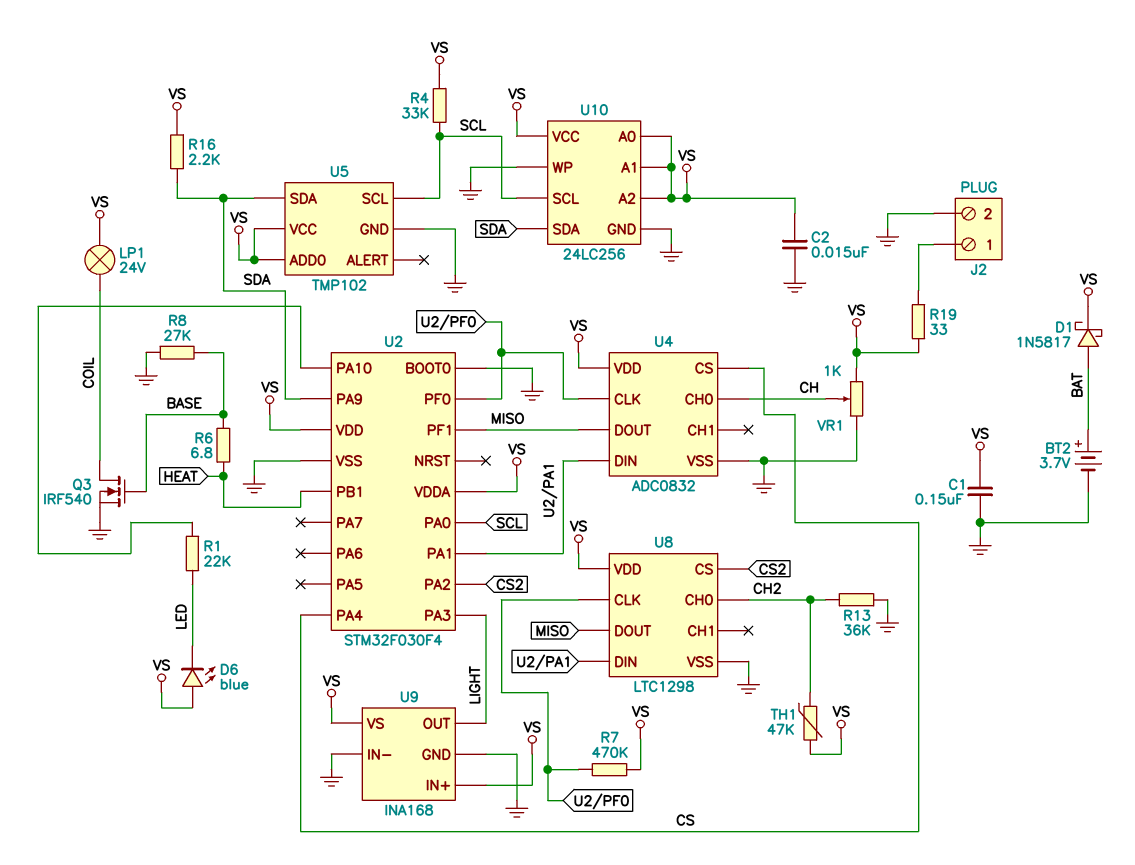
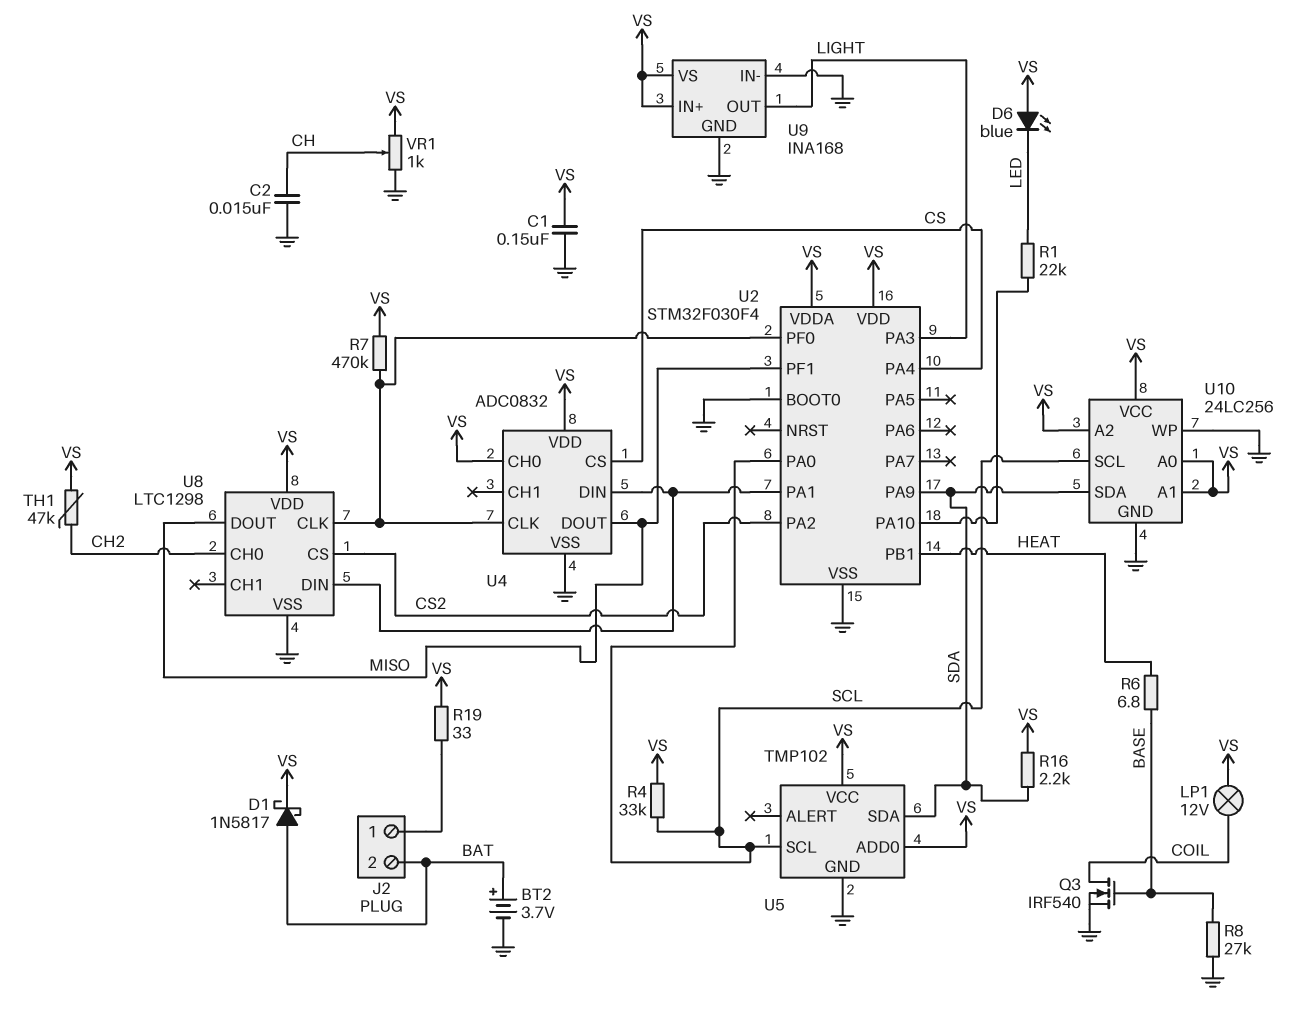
C2: 15nF (GND, VS) -> 15nF (CH, GND)
J2 pin 2: GND -> BAT
LP1: lamp 24V (COIL, VS) -> lamp 12V (COIL, VS)
R13: 36k (CH2, GND) -> none
U4 pin CH0: CH -> VS

